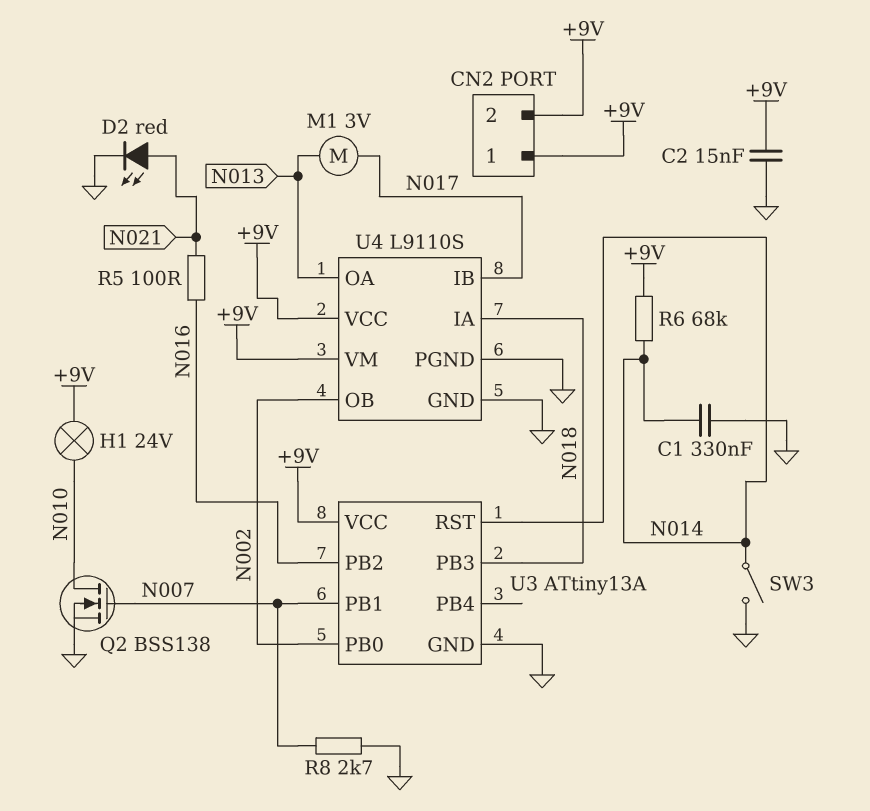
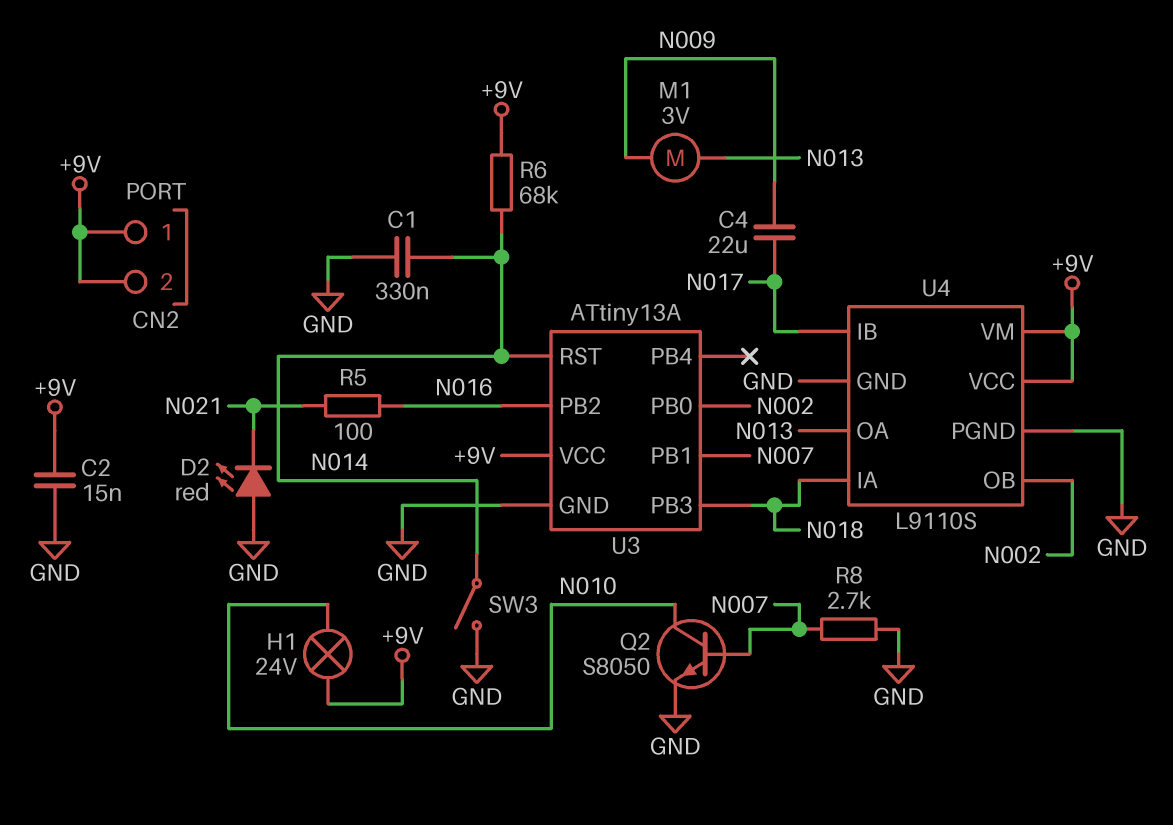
C4: none -> 22uF (N009, N017)
D2: LED red (A N021, K GND) -> LED red (A GND, K N021)
M1: motor 3V (N013, N017) -> motor 3V (N009, N013)
Q2: NMOS BSS138 (G N007, D N010, S GND) -> NPN S8050 (B N007, C N010, E GND)

